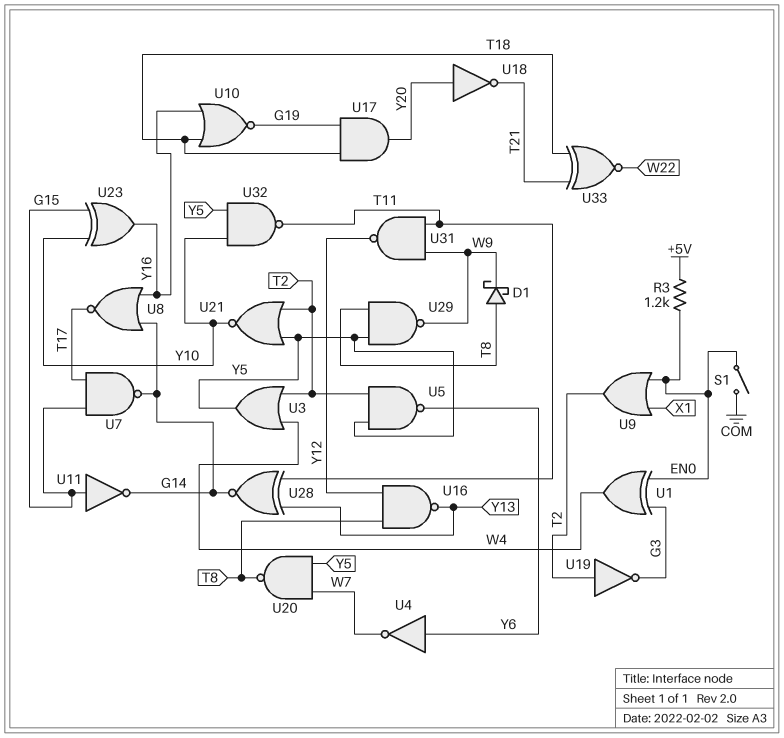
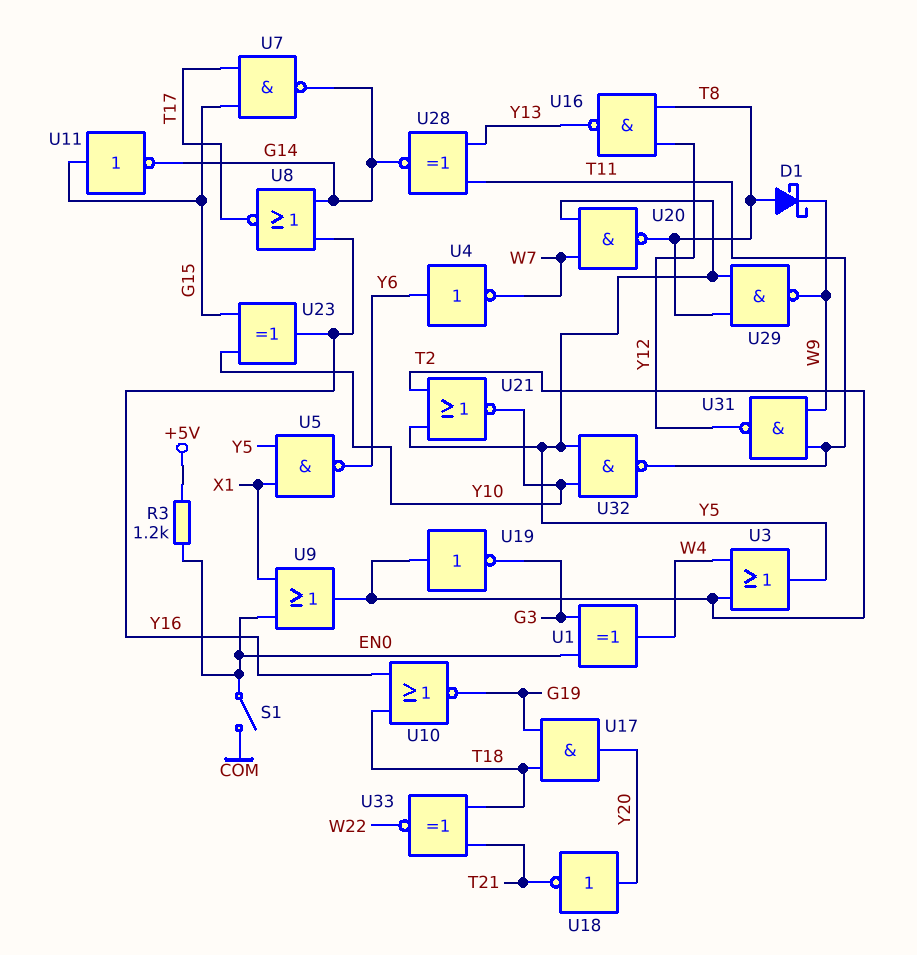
U5: NAND (in T2, in Y5, out Y6) -> NAND (in X1, in Y5, out Y6)

